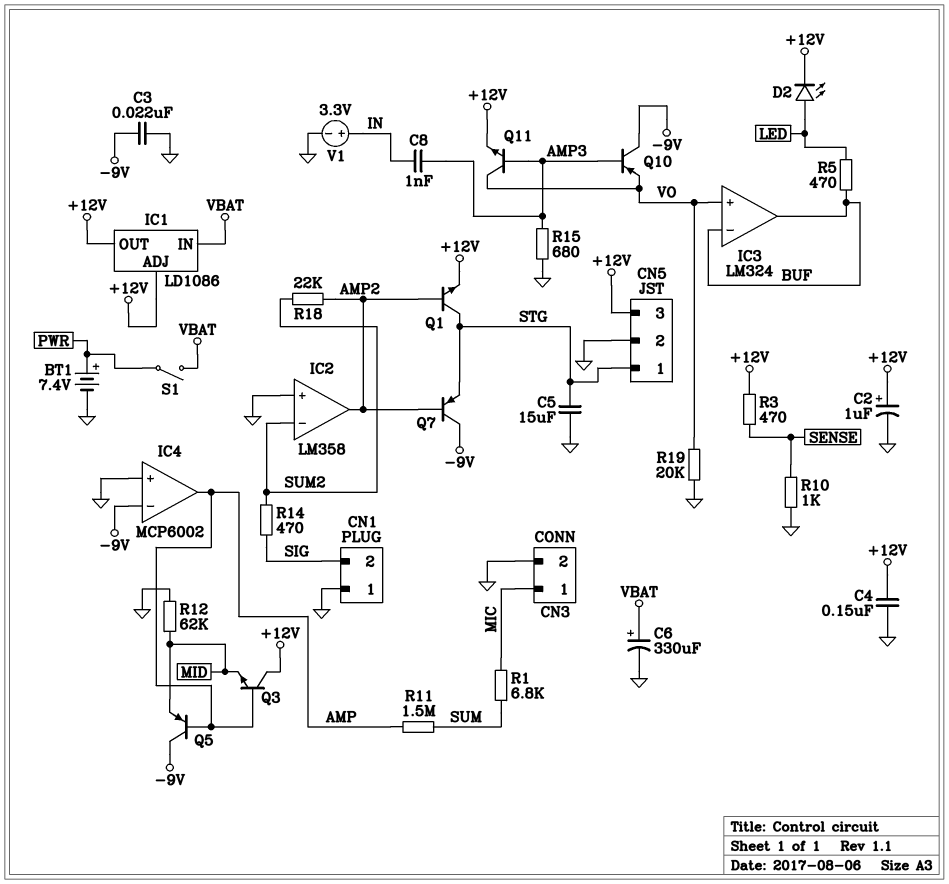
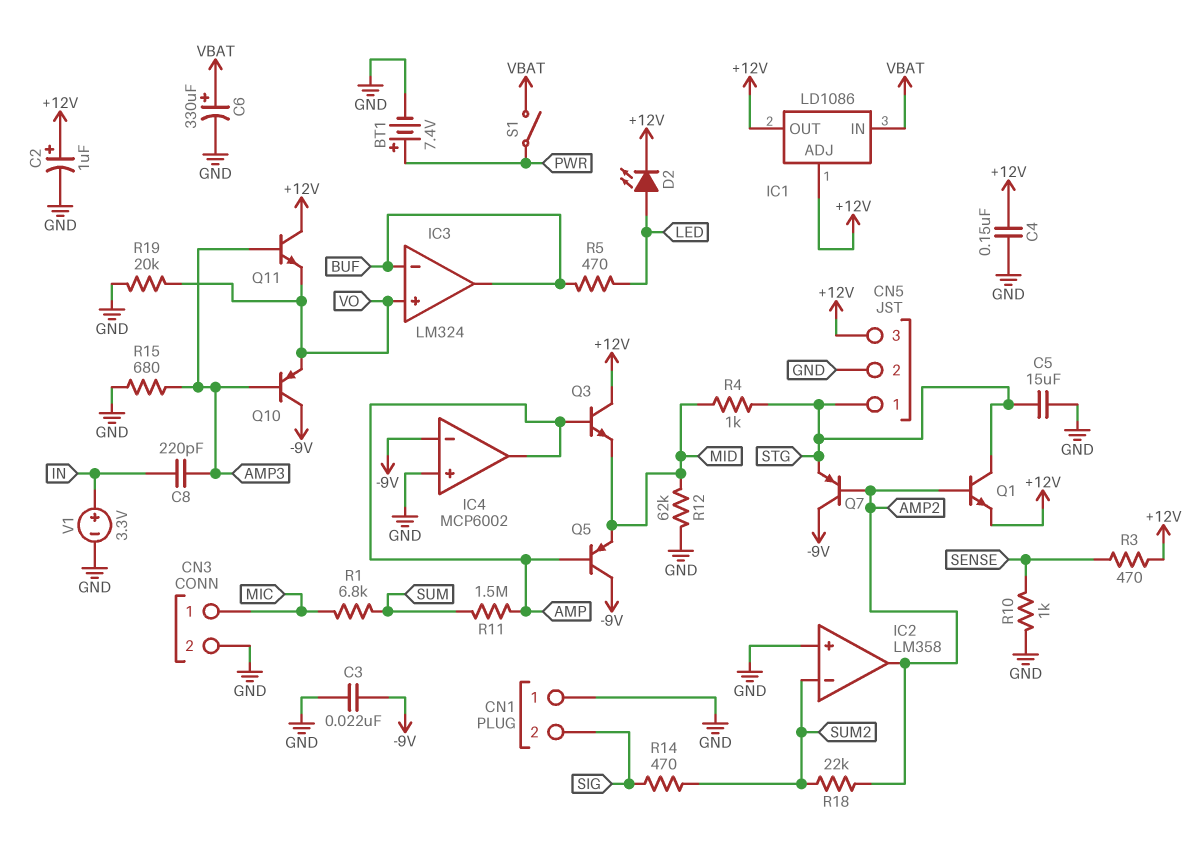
C8: 1nF (AMP3, IN) -> 220pF (AMP3, IN)
Q11: NPN (B AMP3, C VO, E +12V) -> NPN (B AMP3, C +12V, E VO)
R4: none -> 1k (MID, STG)

